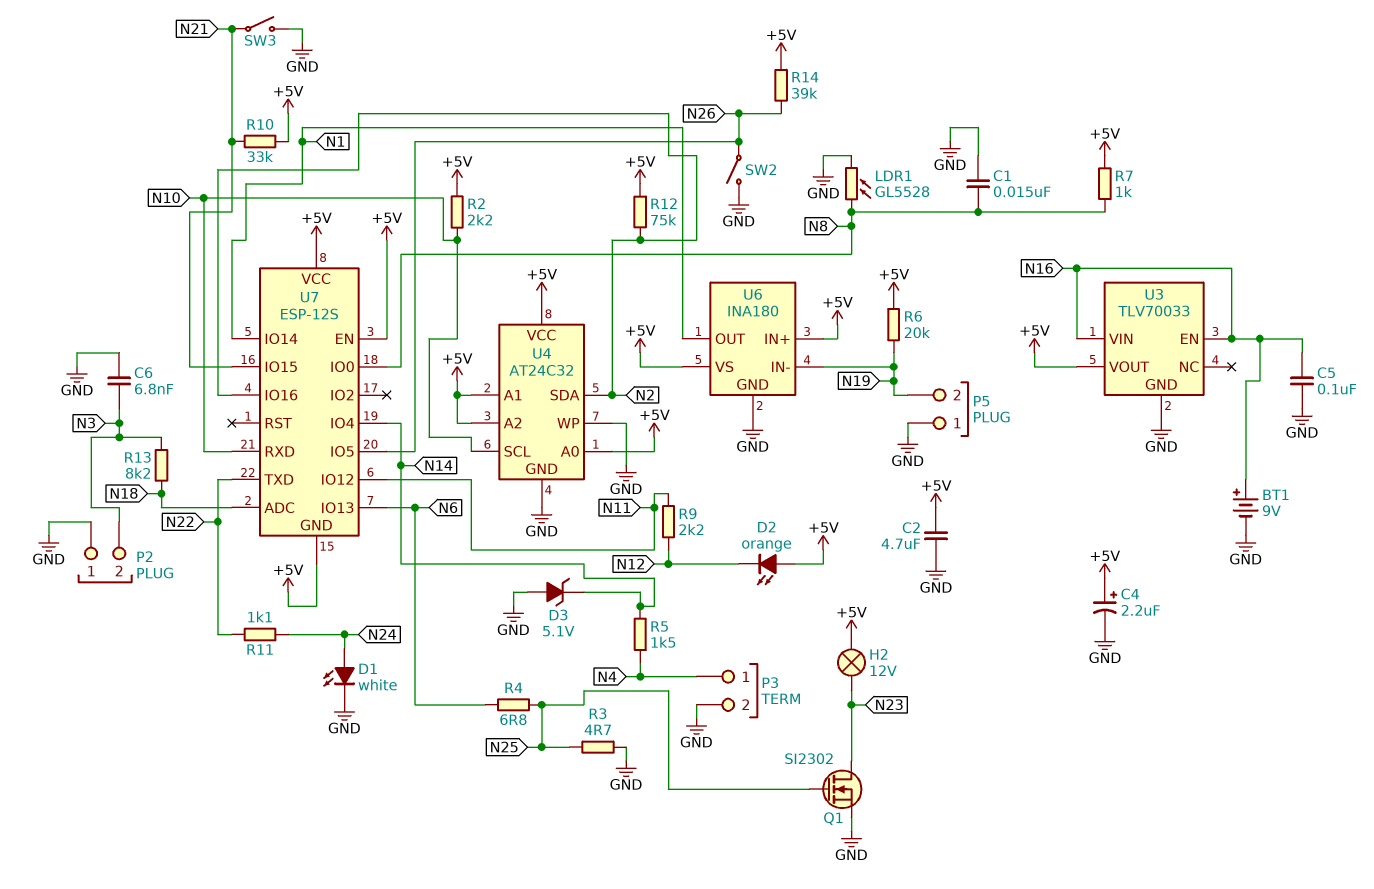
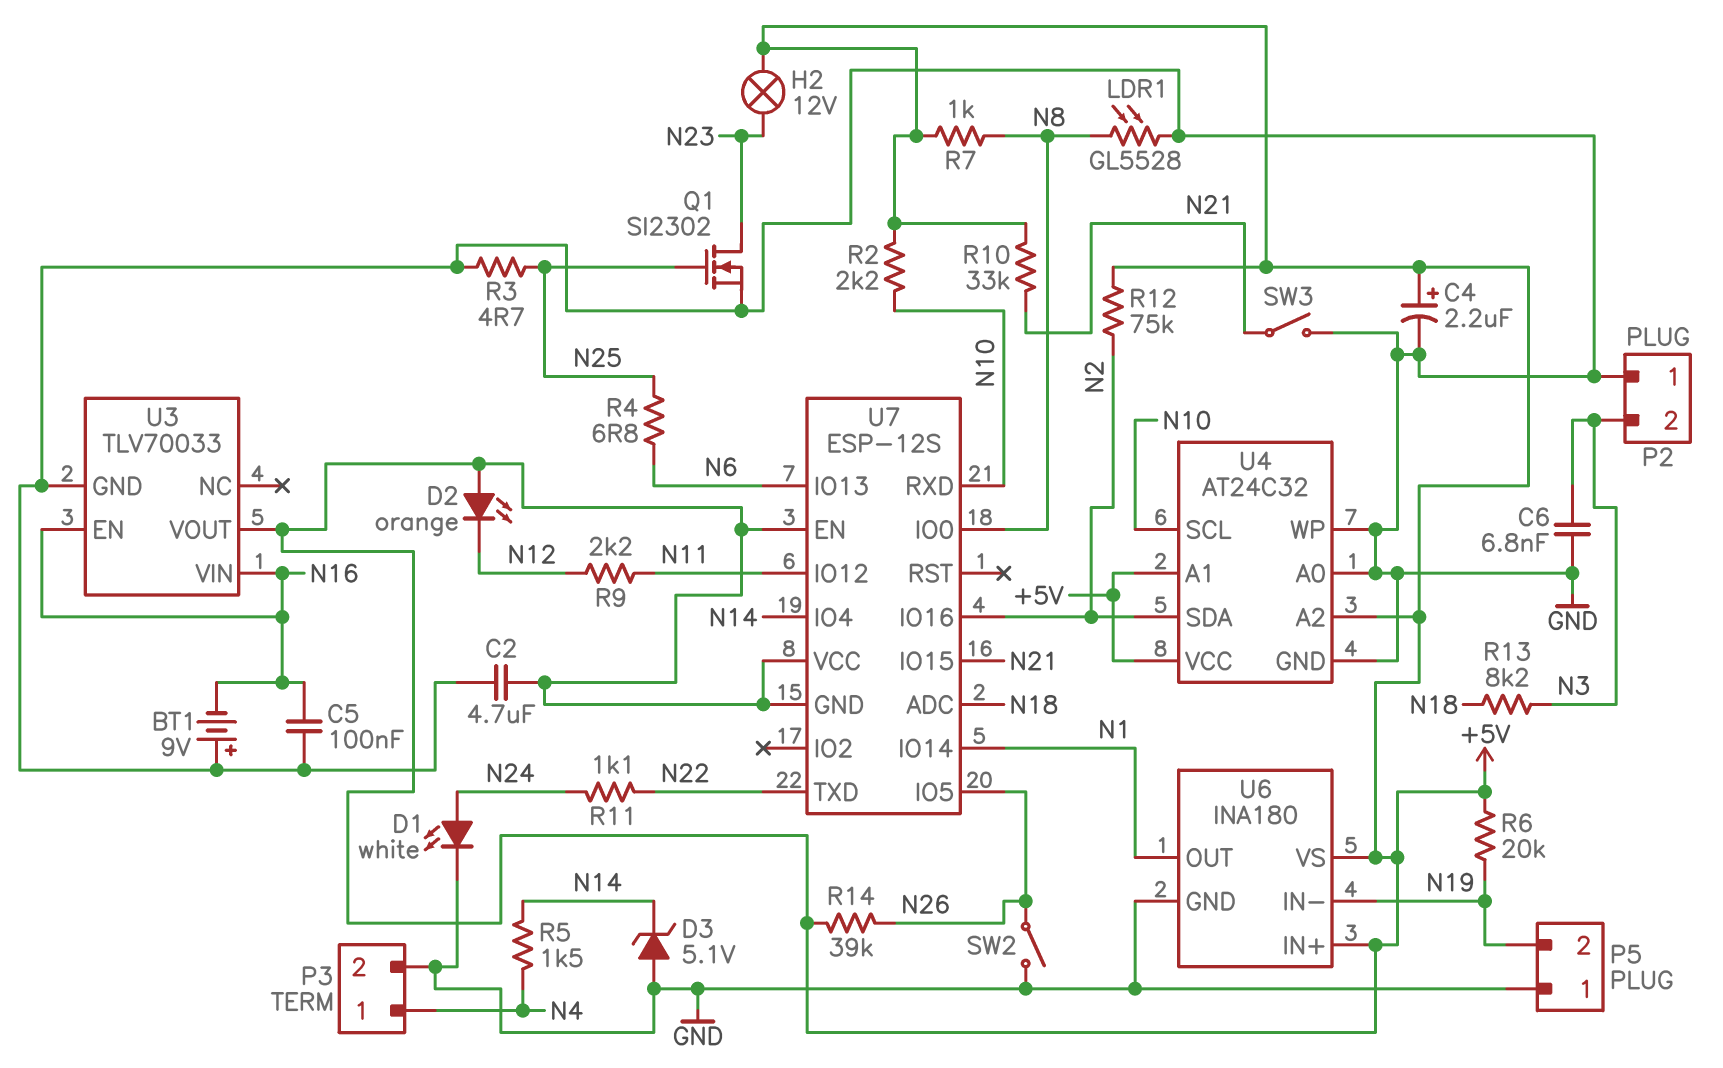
BT1: 9V (plus N16, minus GND) -> 9V (plus GND, minus N16)
C1: 15nF (GND, N8) -> none
U4 pin A0: +5V -> GND

